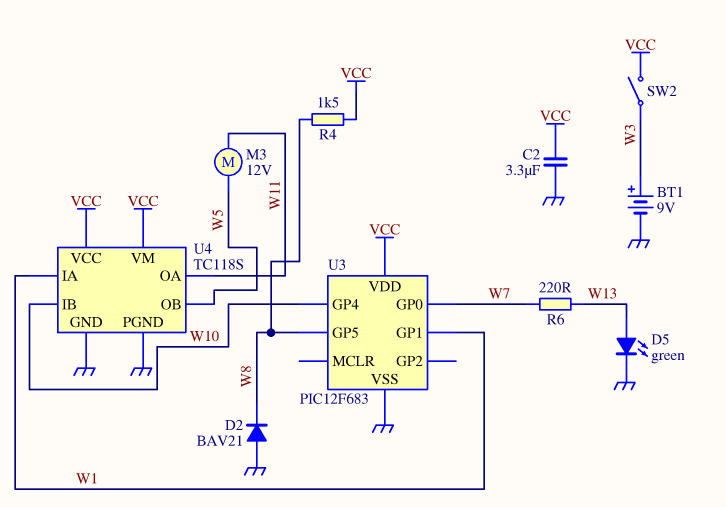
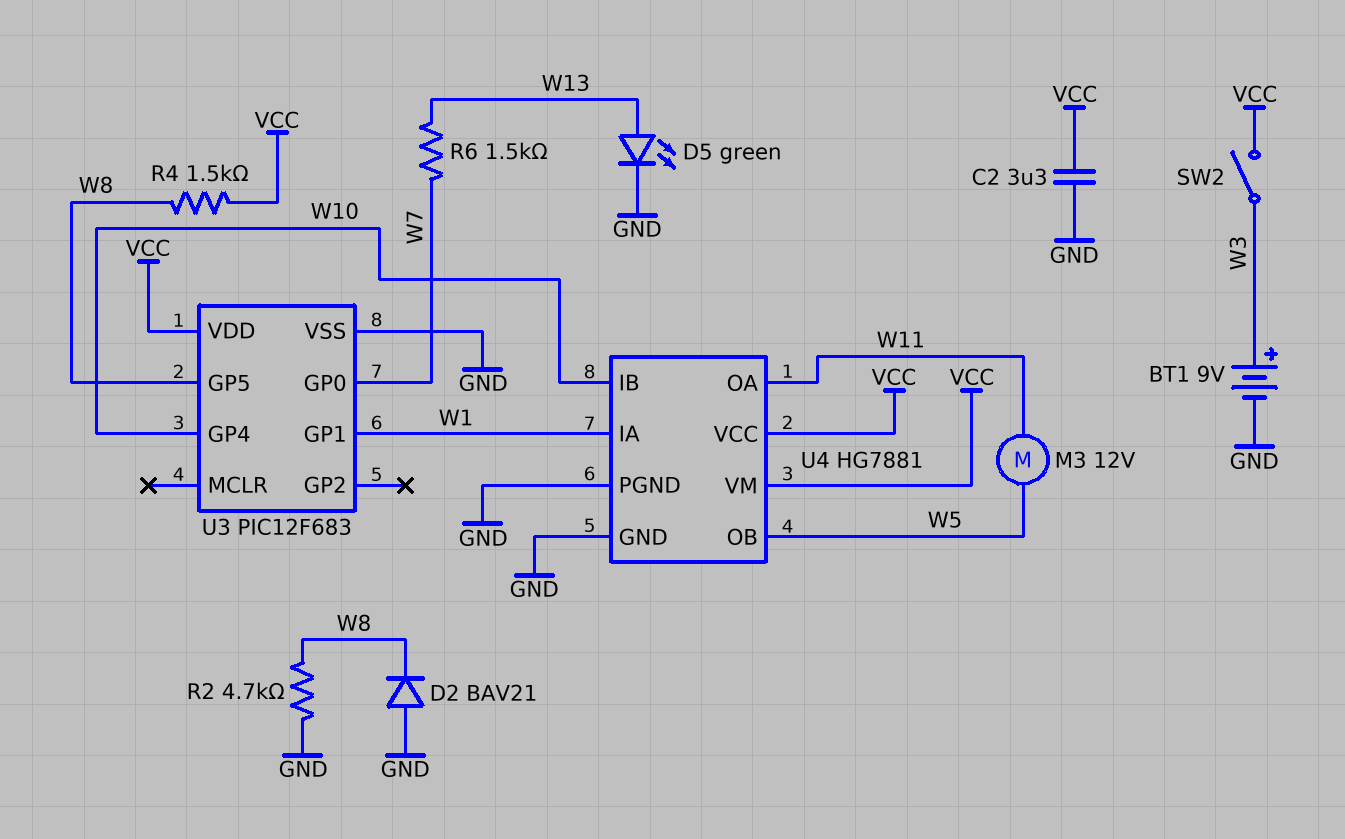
R2: none -> 4.7k (GND, W8)
R6: 220 (W7, W13) -> 1.5k (W7, W13)
U4: TC118S -> HG7881

